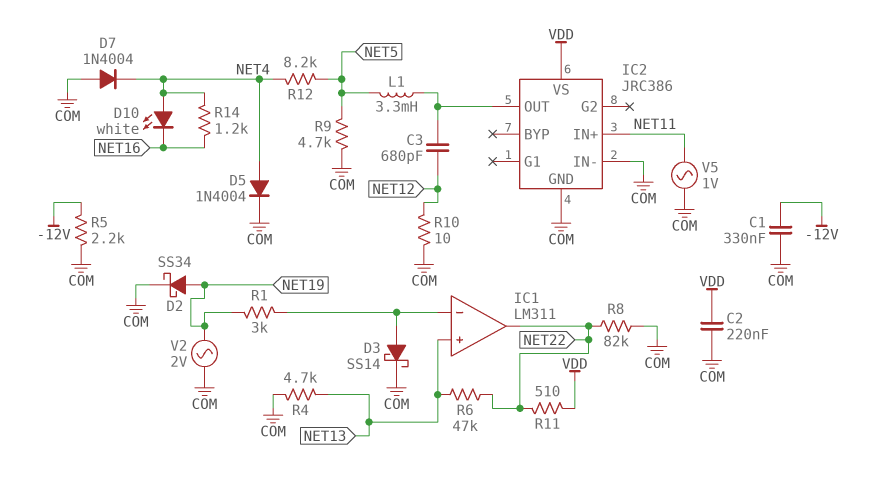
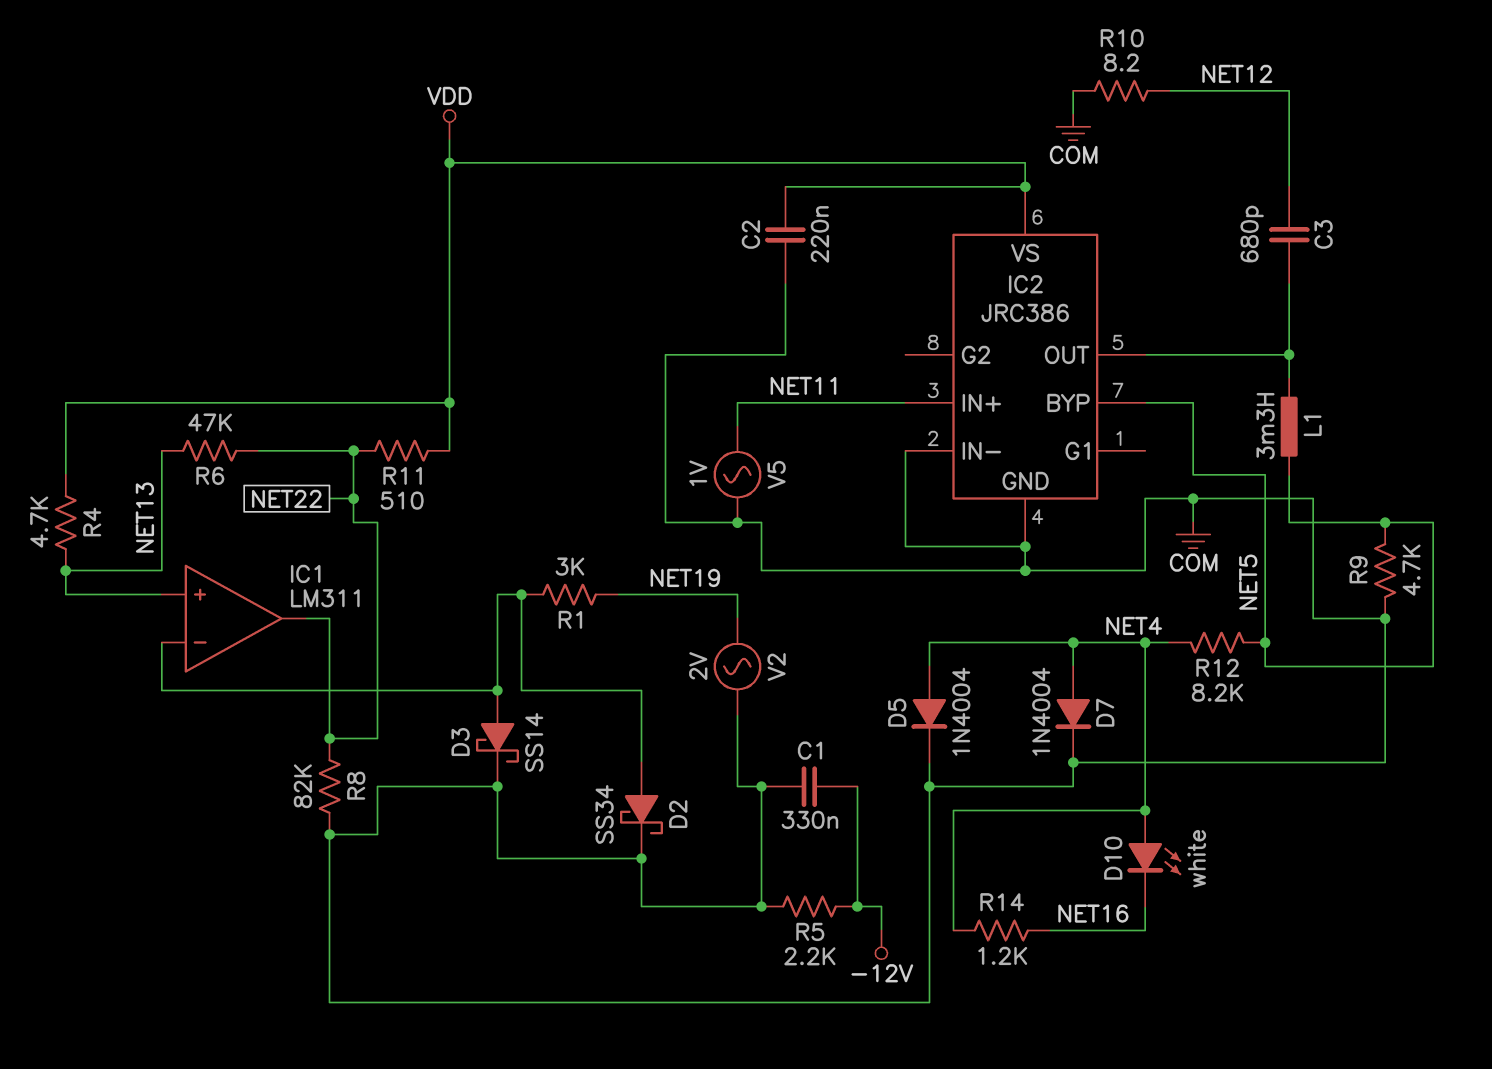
D2: schottky SS34 (A NET19, K COM) -> schottky SS34 (A IC1/in-, K COM)
D7: diode 1N4004 (A COM, K NET4) -> diode 1N4004 (A NET4, K COM)
IC2 pin BYP: none -> NET5
R4: 4.7k (COM, NET13) -> 4.7k (NET13, VDD)
R10: 10 (COM, NET12) -> 8.2 (COM, NET12)

